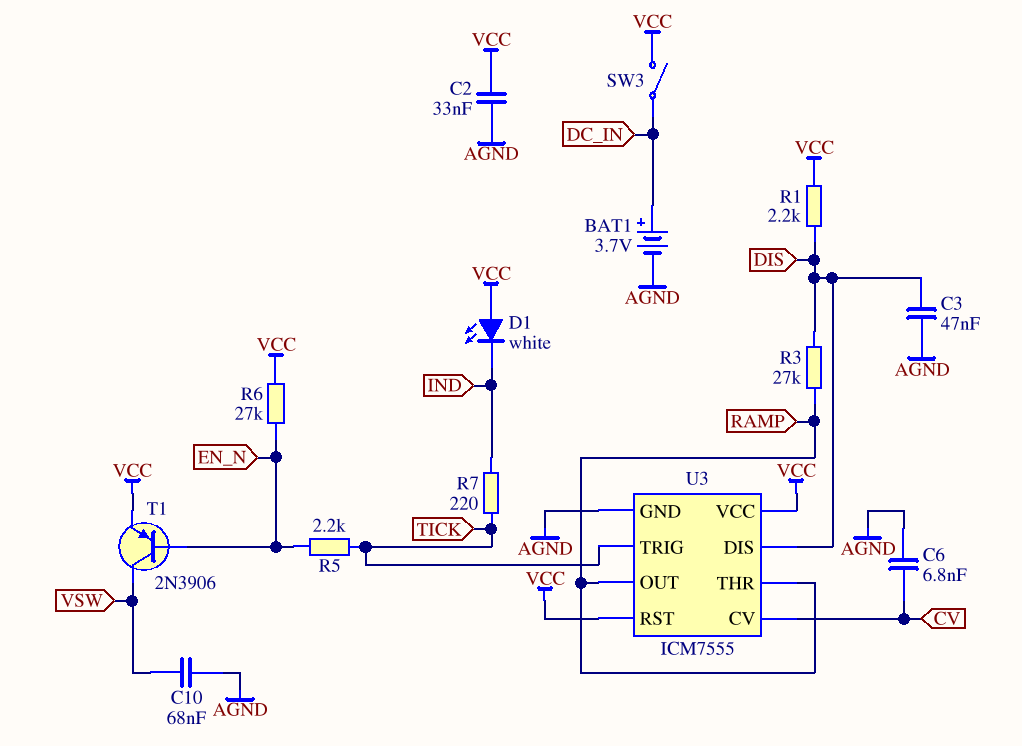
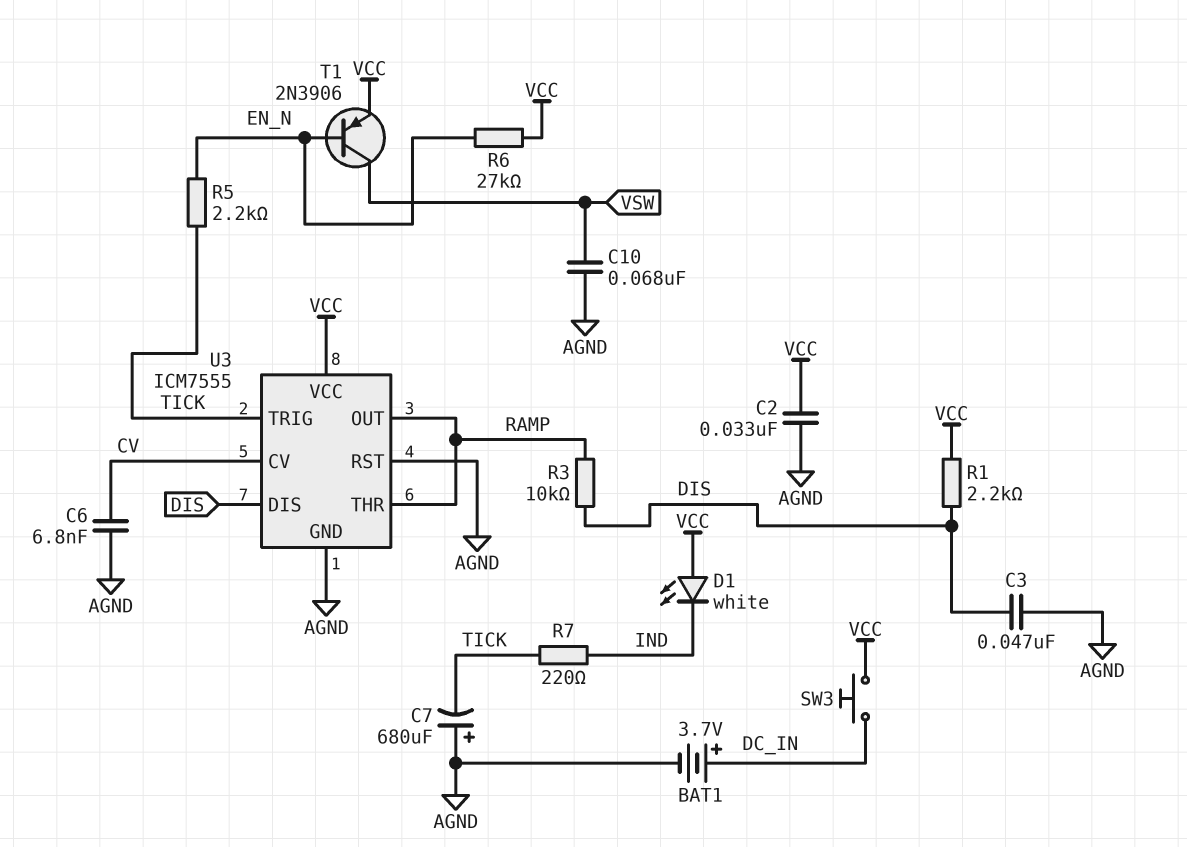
C7: none -> 680uF (plus AGND, minus TICK)
R3: 27k (DIS, RAMP) -> 10k (DIS, RAMP)
SW3: switch (DC_IN, VCC) -> button (DC_IN, VCC)
U3 pin RST: VCC -> AGND

